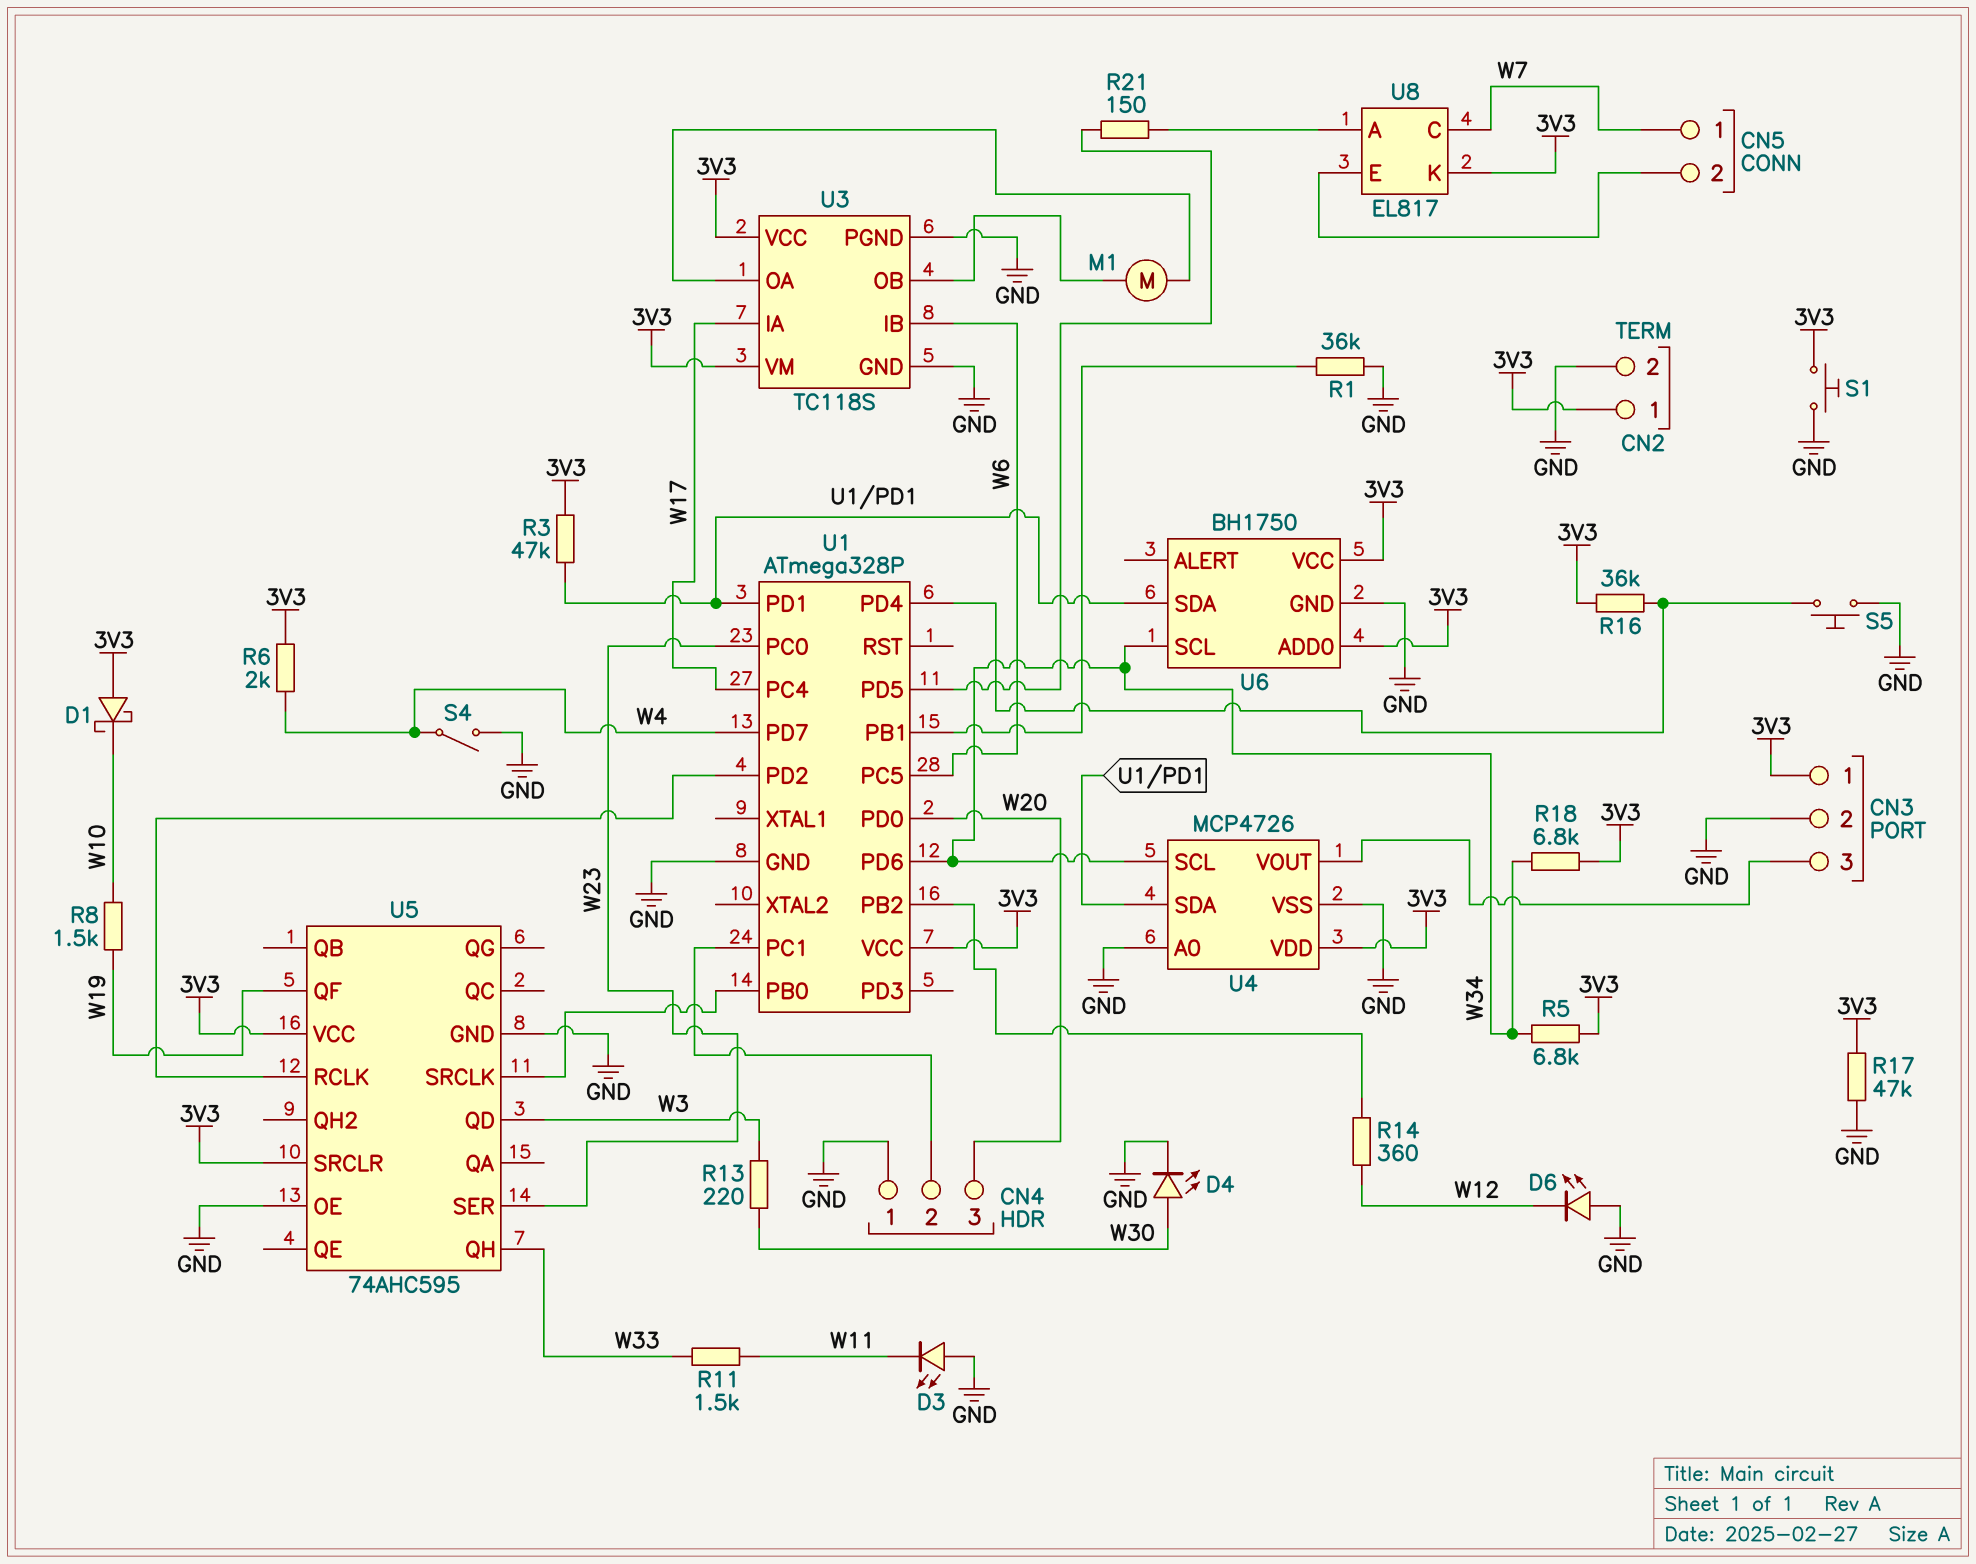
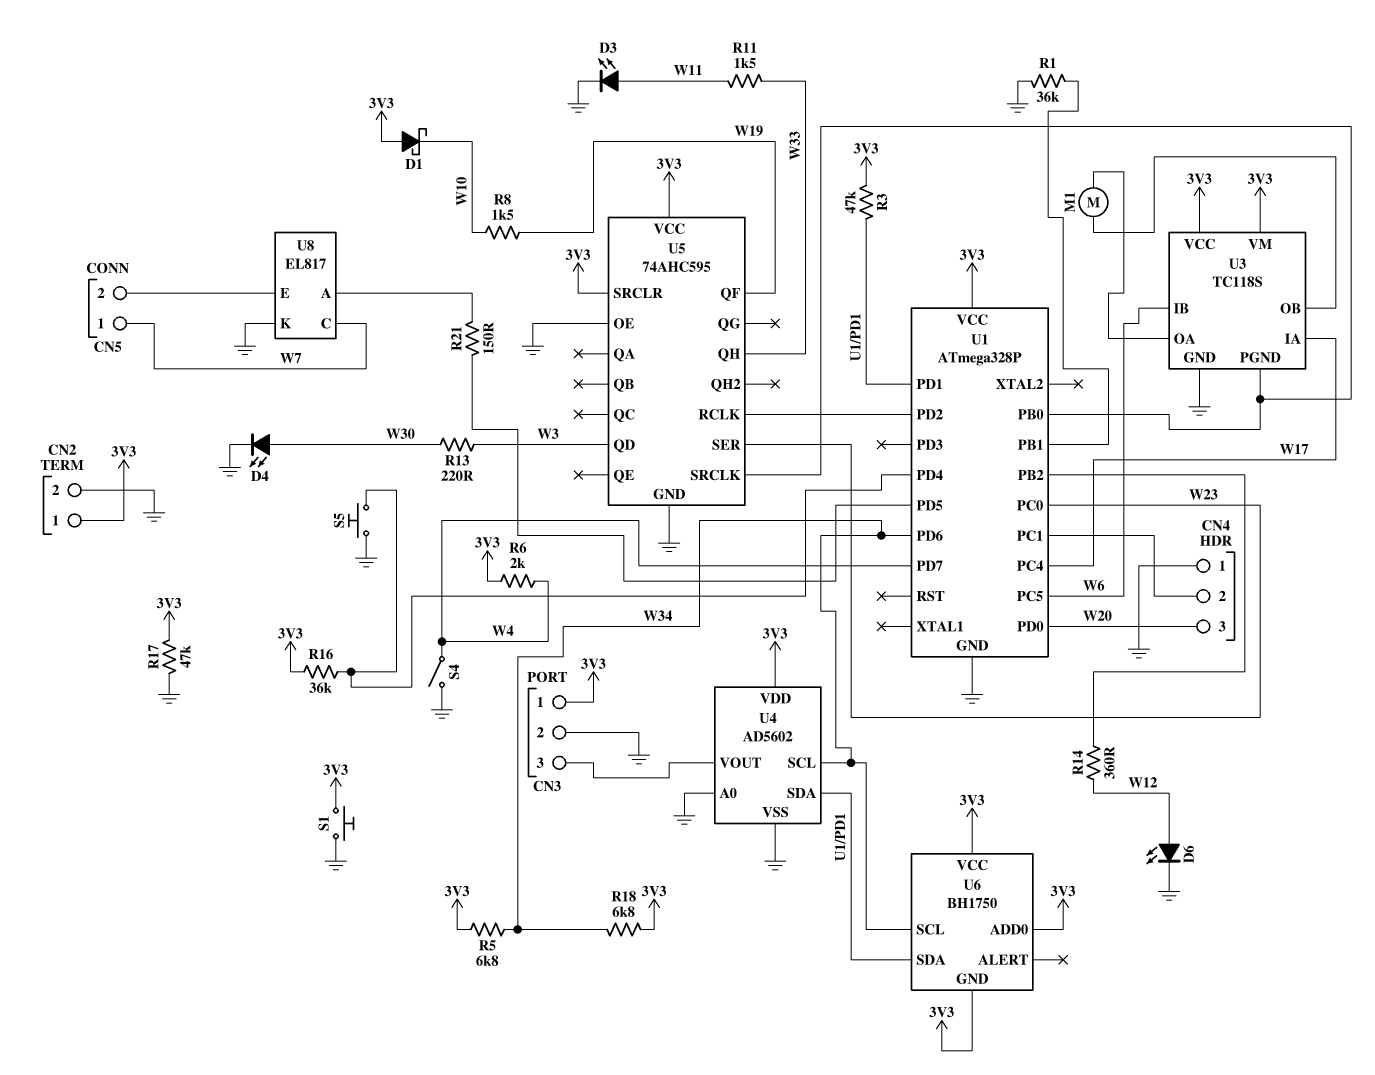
D3: LED (A GND, K W11) -> LED (A W11, K GND)
D6: LED (A GND, K W12) -> LED (A W12, K GND)
U3 pin PGND: GND -> U1/PB0
U4: MCP4726 -> AD5602
U6 pin GND: GND -> 3V3
U8 pin K: 3V3 -> GND

